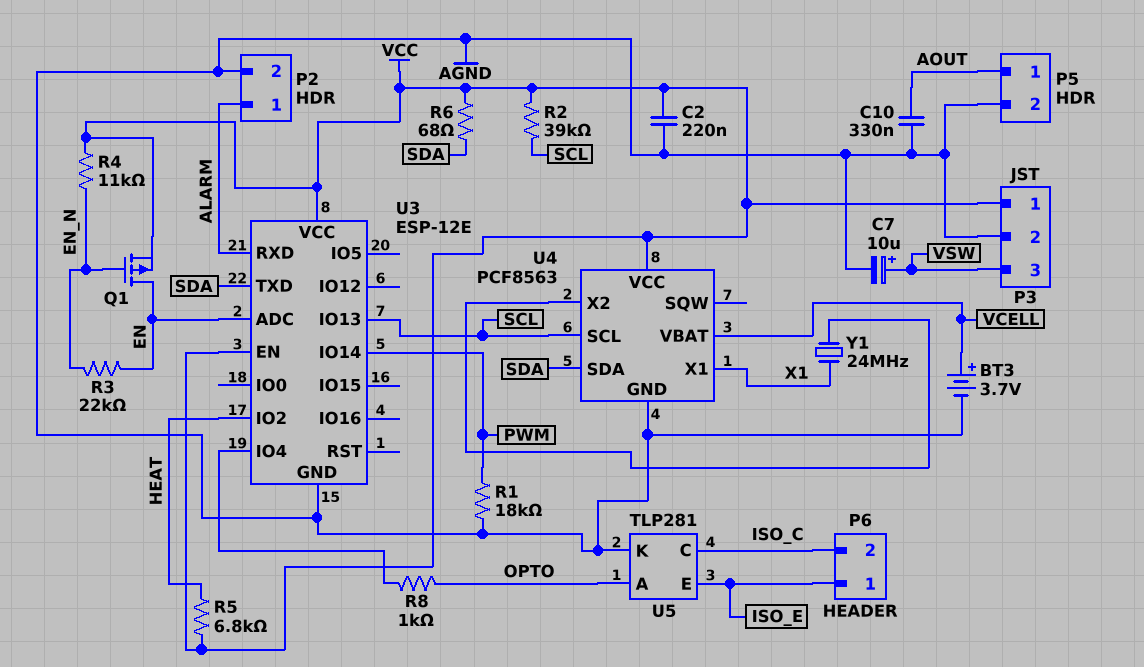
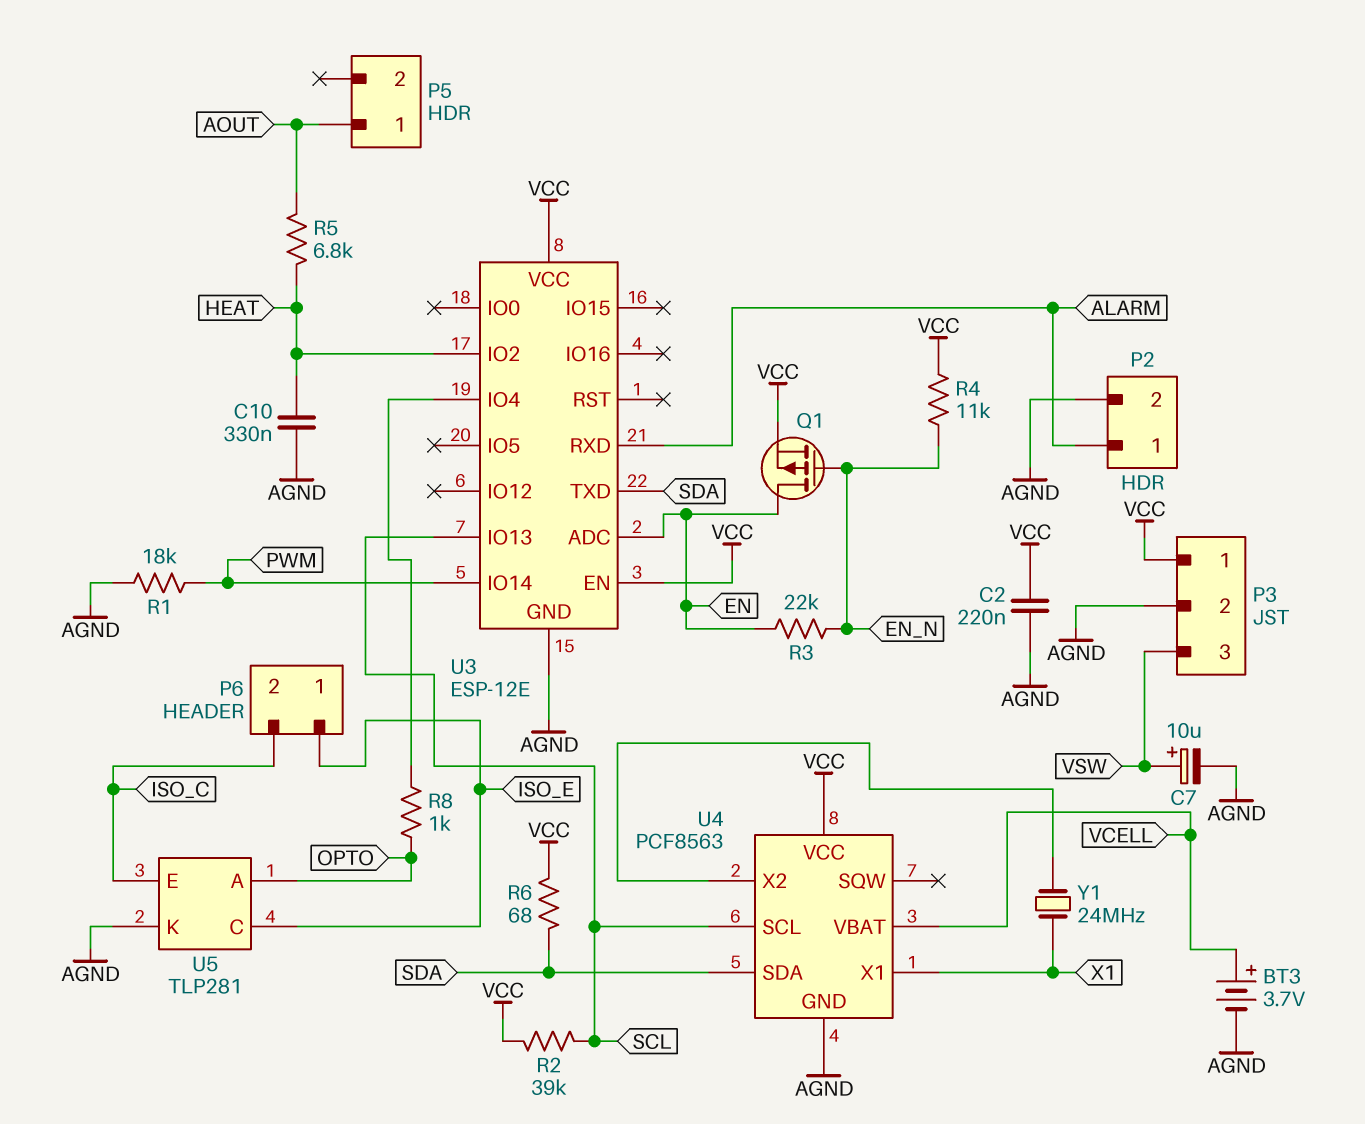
C10: 330nF (AGND, AOUT) -> 330nF (AGND, HEAT)
P5 pin 2: AGND -> none
R5: 6.8k (HEAT, VCC) -> 6.8k (AOUT, HEAT)
U5 pin C: ISO_C -> ISO_E
U5 pin E: ISO_E -> ISO_C

